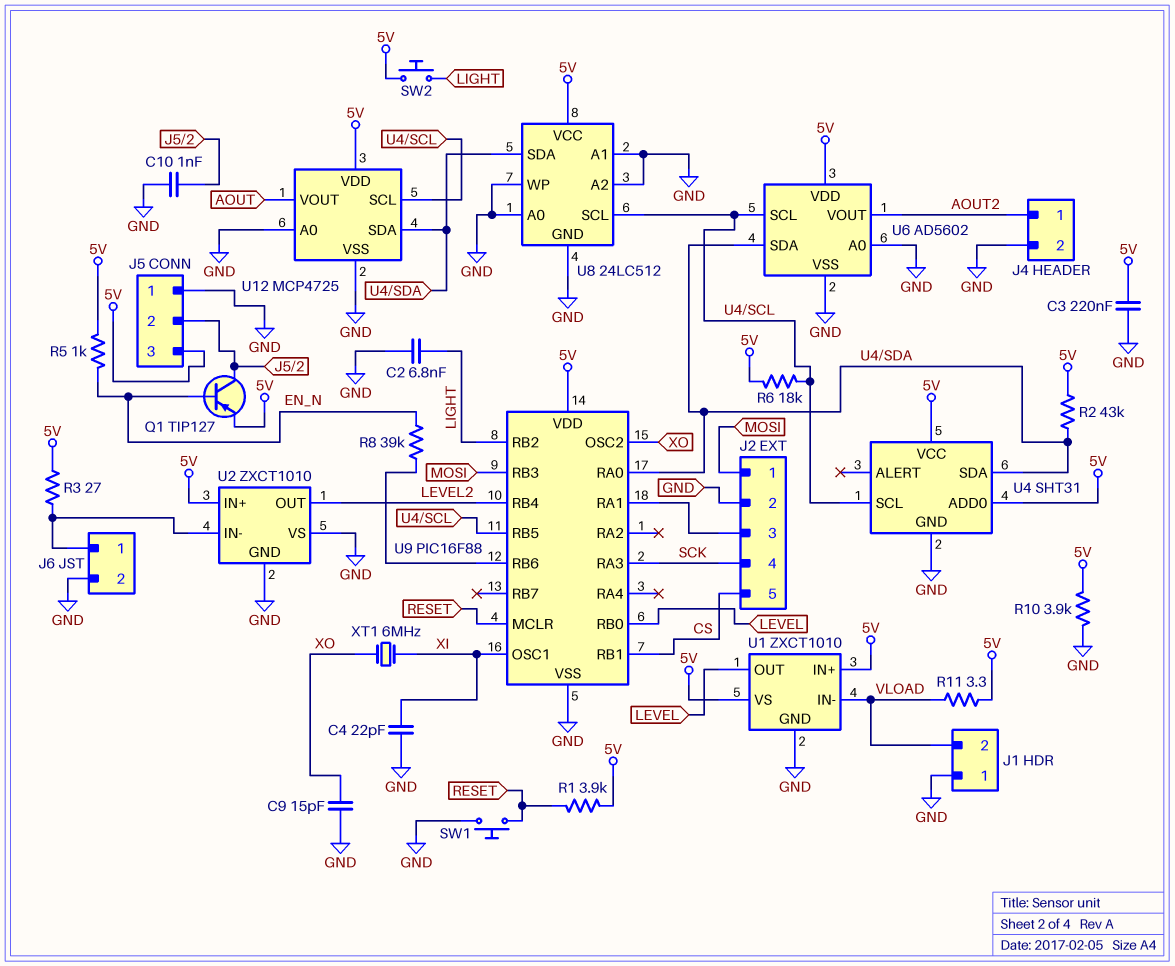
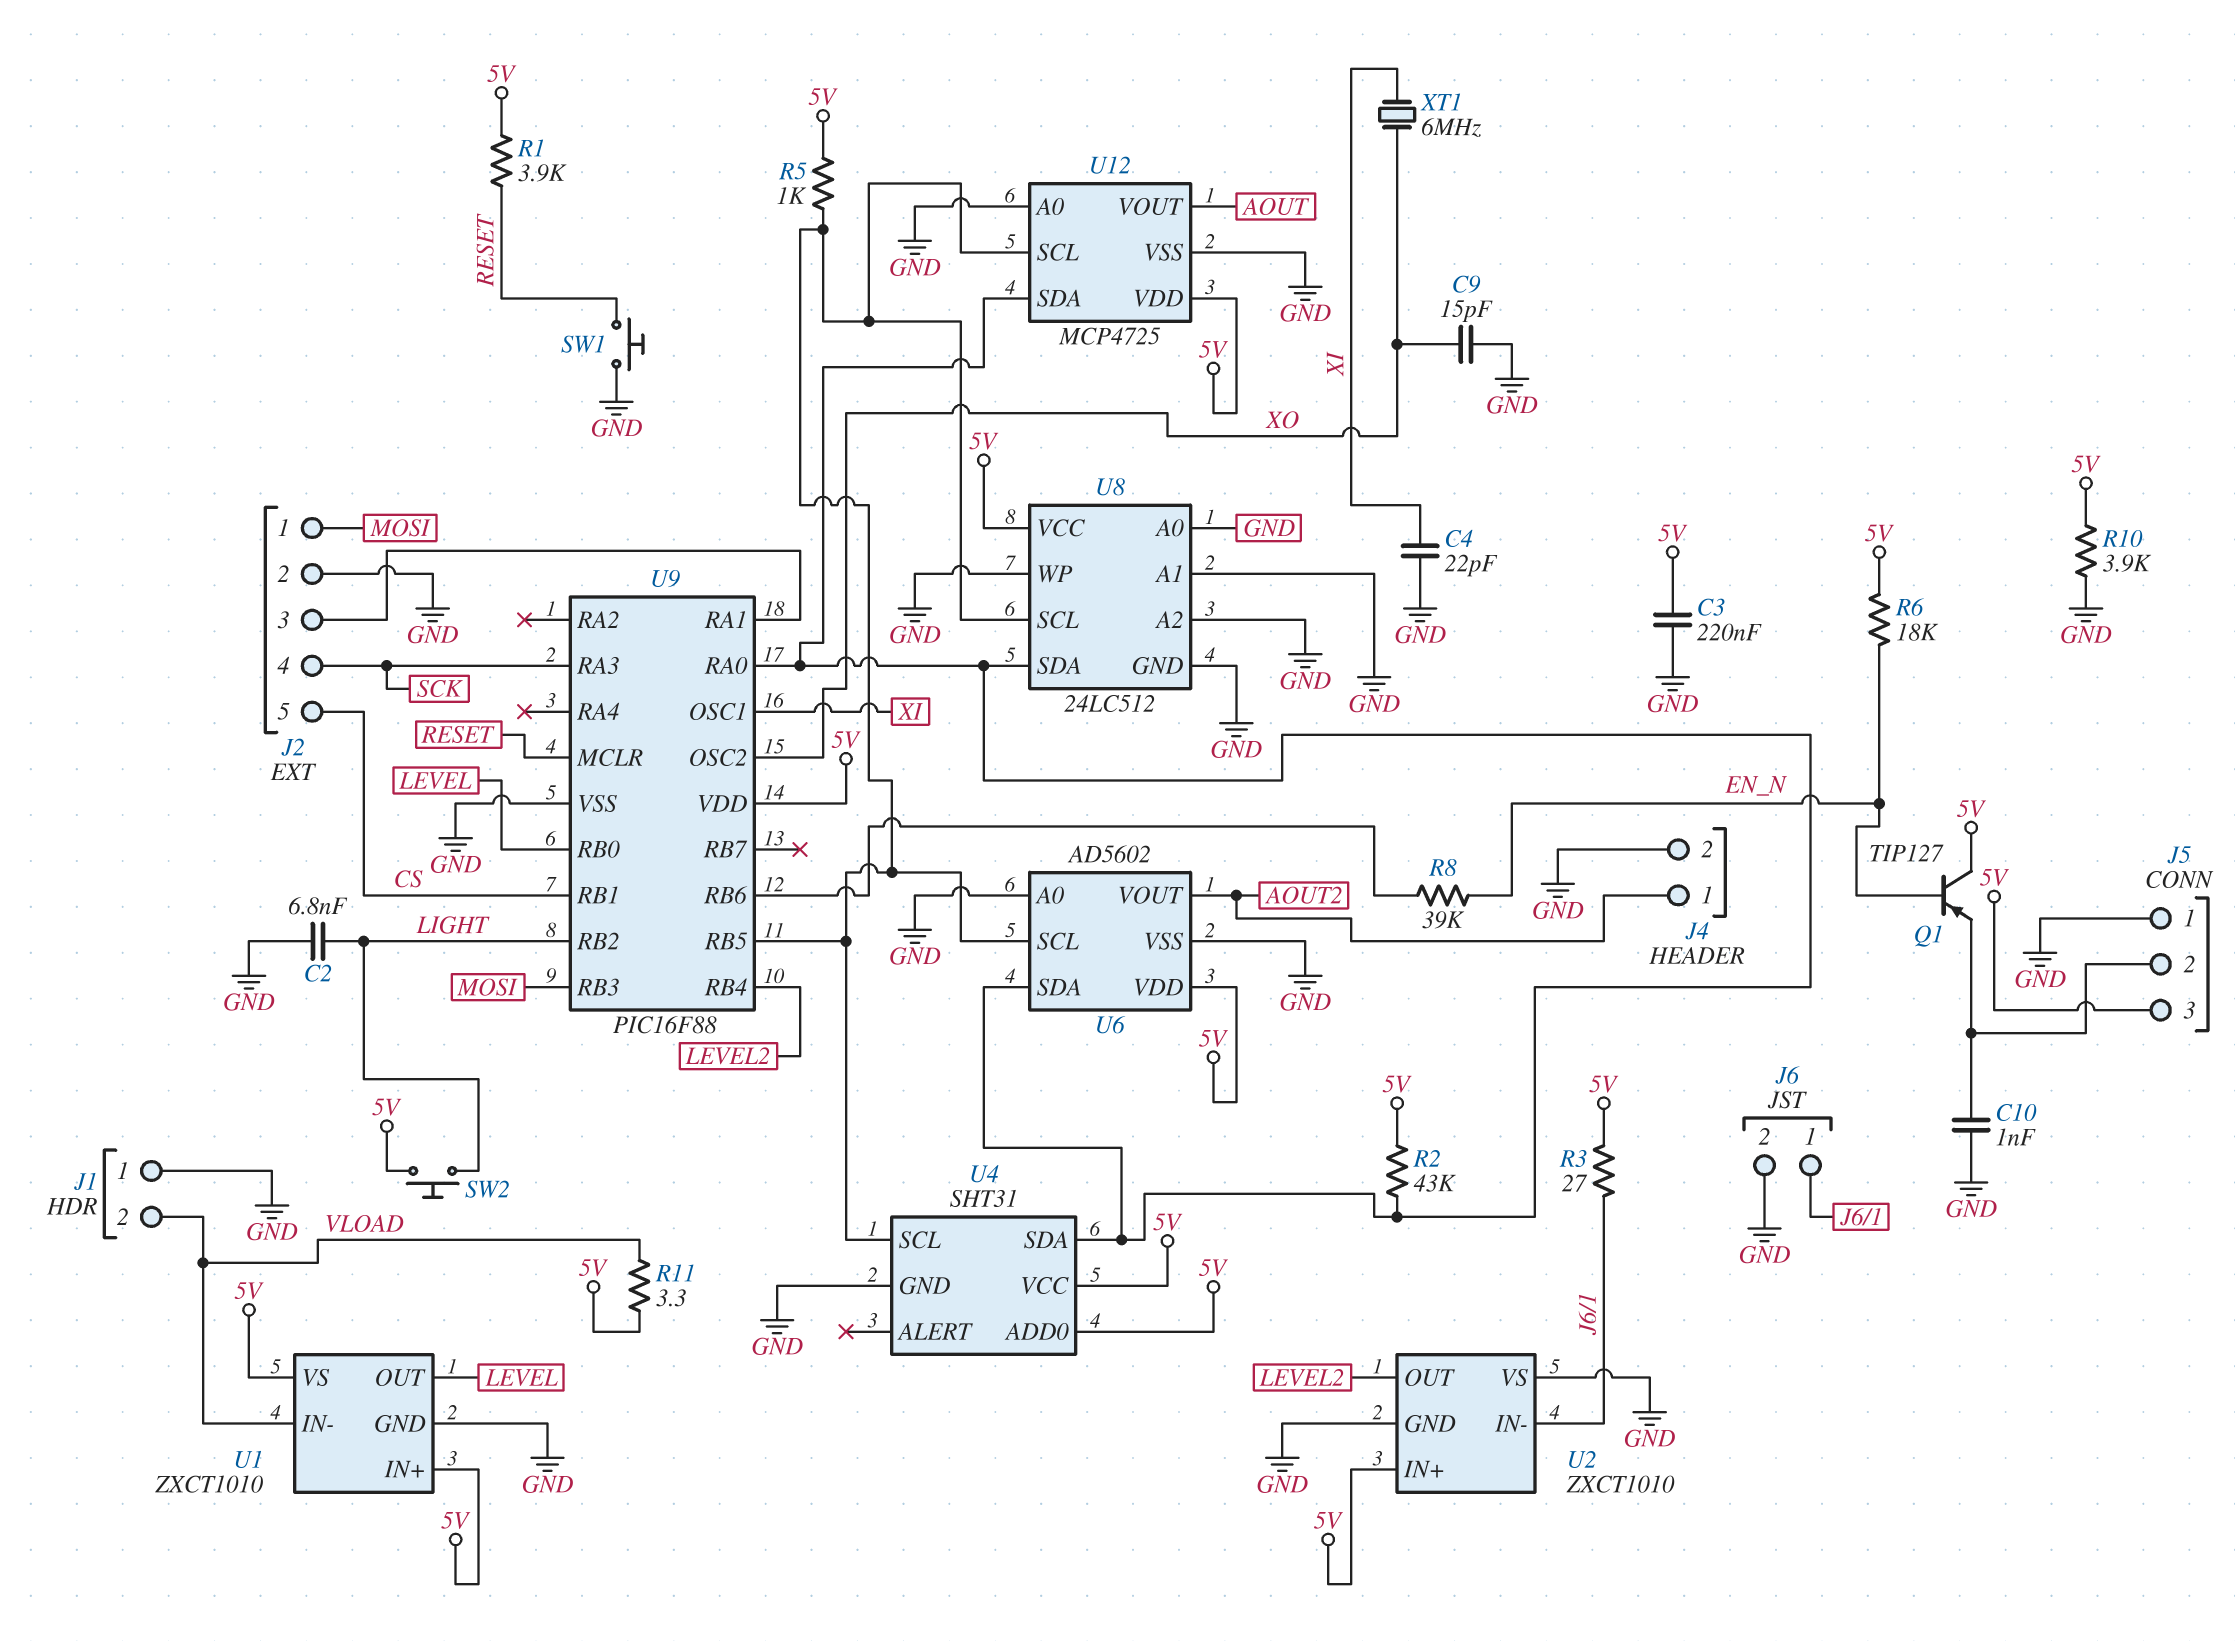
Q1: PNP TIP127 (B EN_N, C J5/2, E 5V) -> PNP TIP127 (B EN_N, C 5V, E J5/2)
R5: 1k (5V, EN_N) -> 1k (5V, U4/SCL)
R6: 18k (5V, U4/SCL) -> 18k (5V, EN_N)

